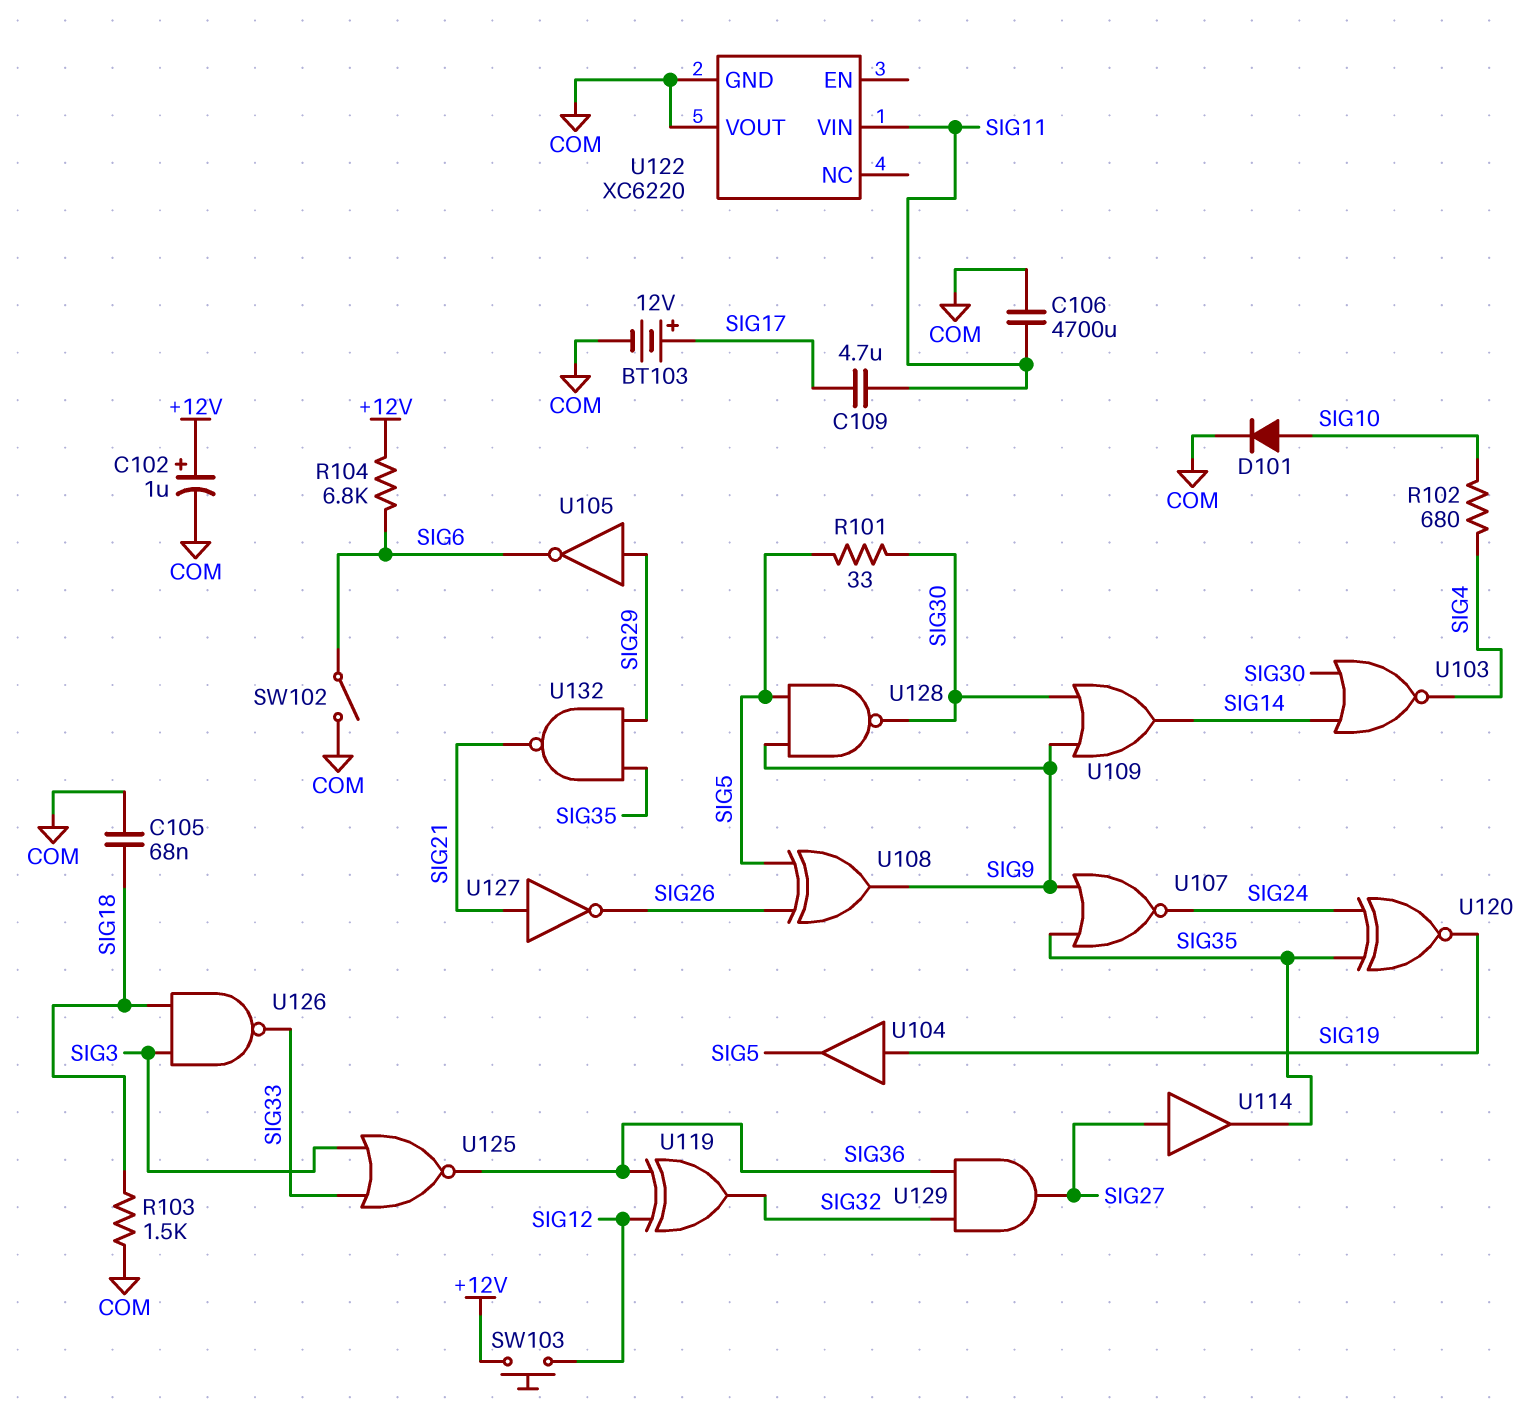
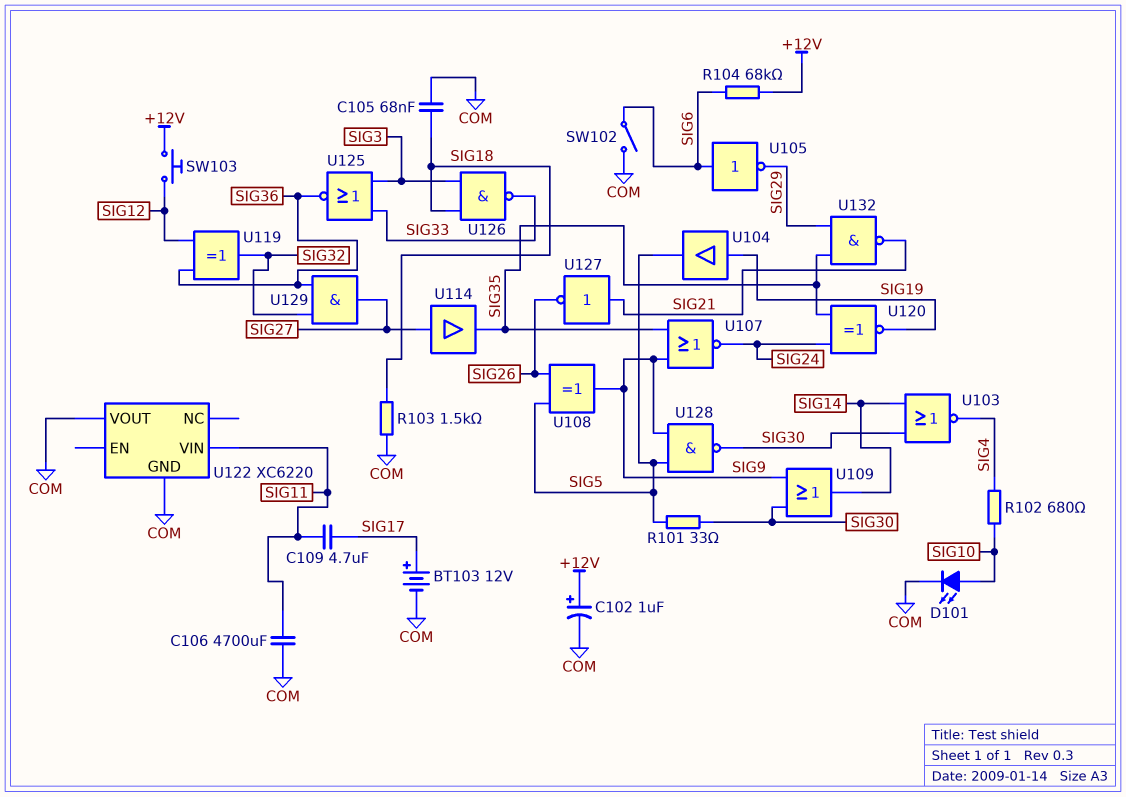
D101: diode (A SIG10, K COM) -> LED (A SIG10, K COM)
R104: 6.8k (+12V, SIG6) -> 68k (+12V, SIG6)
U105: NOT (in SIG29, out SIG6) -> NOT (in SIG6, out SIG29)

